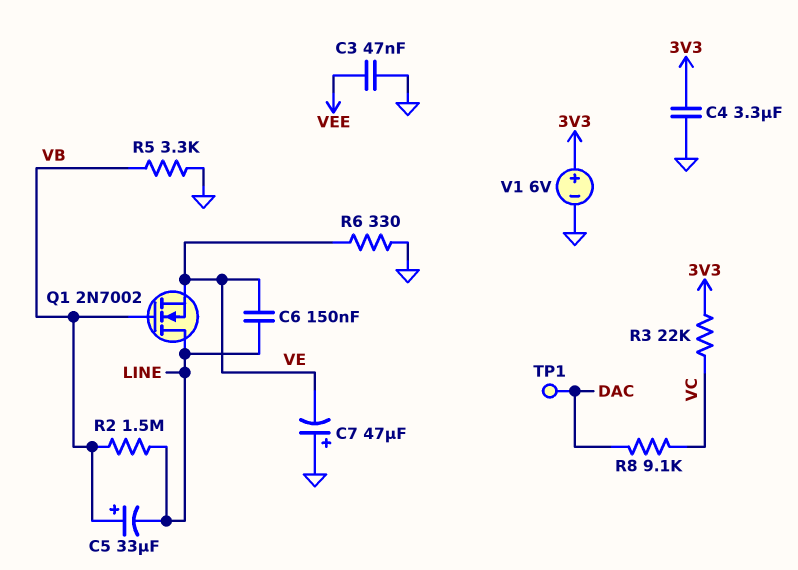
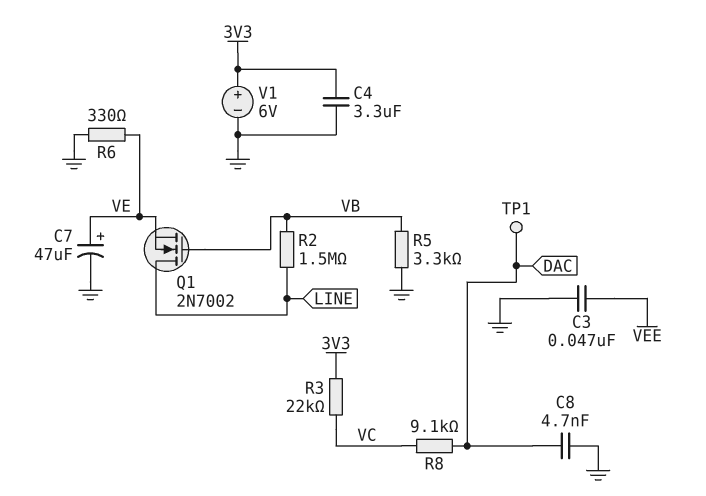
C5: 33uF (plus VB, minus LINE) -> none
C6: 150nF (LINE, VE) -> none
C7: 47uF (plus GND, minus VE) -> 47uF (plus VE, minus GND)
C8: none -> 4.7nF (DAC, GND)

